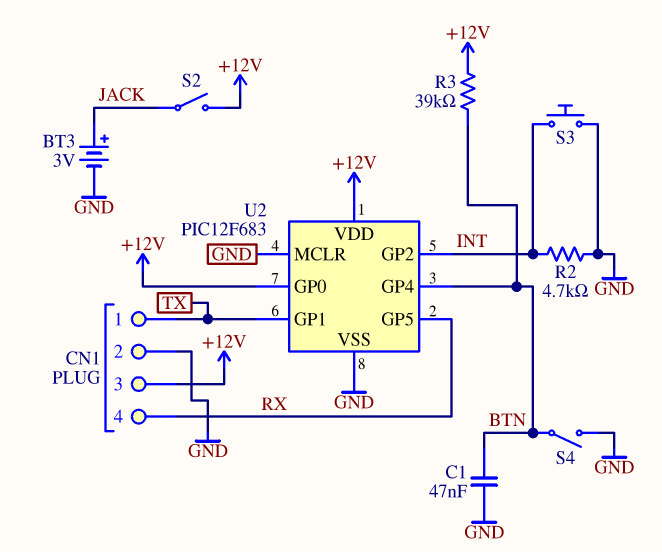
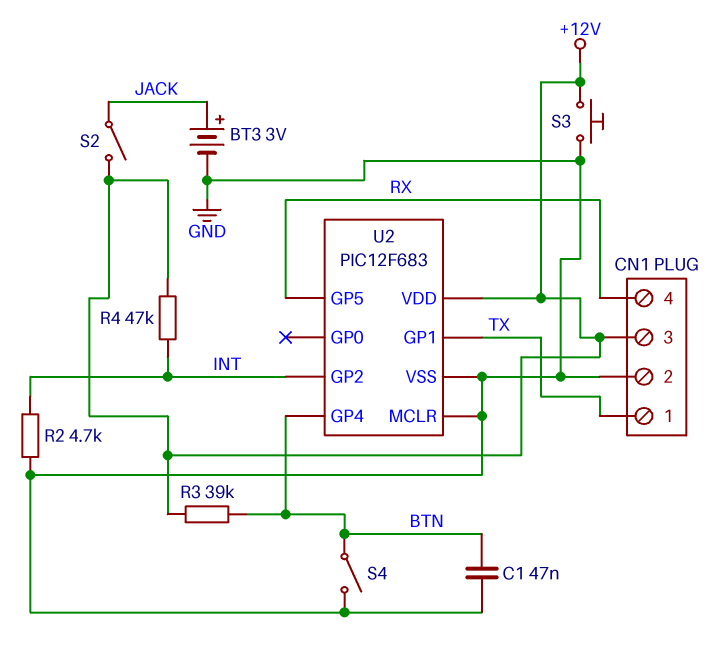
R4: none -> 47k (+12V, INT)
S3: button (GND, INT) -> button (+12V, GND)
U2 pin GP0: +12V -> none

